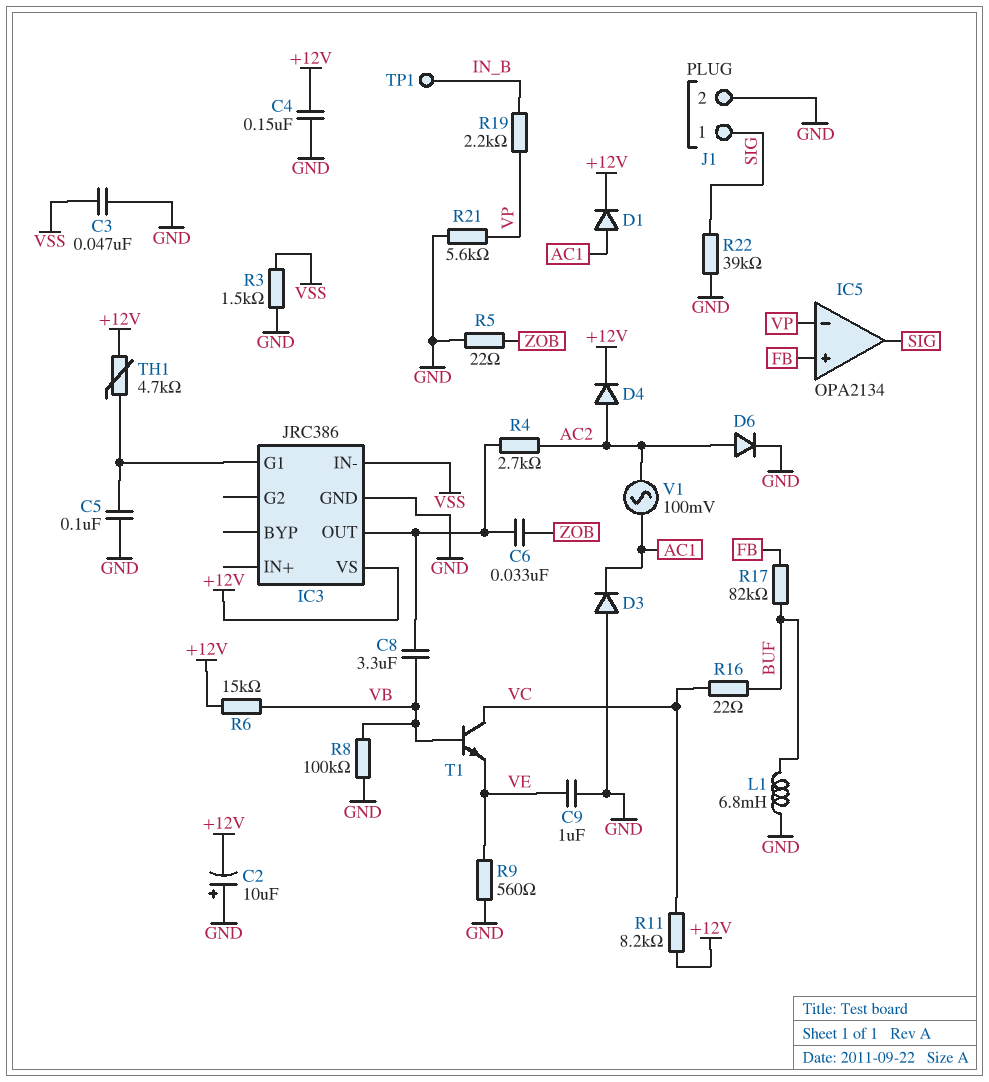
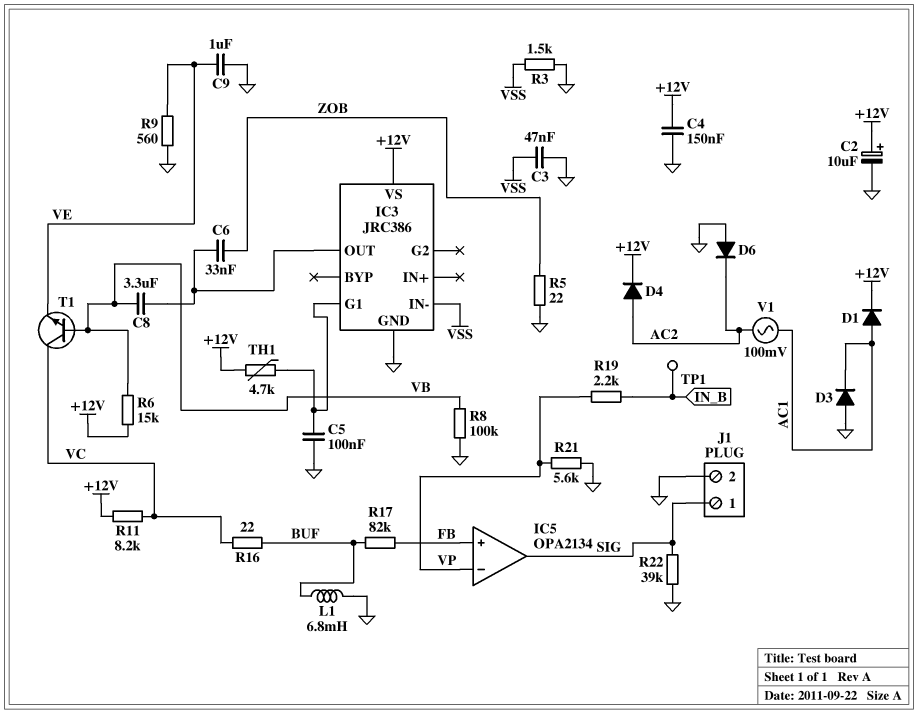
C2: 10uF (plus GND, minus +12V) -> 10uF (plus +12V, minus GND)
D6: diode (A AC2, K GND) -> diode (A GND, K AC2)
R4: 2.7k (AC2, IC3/OUT) -> none

